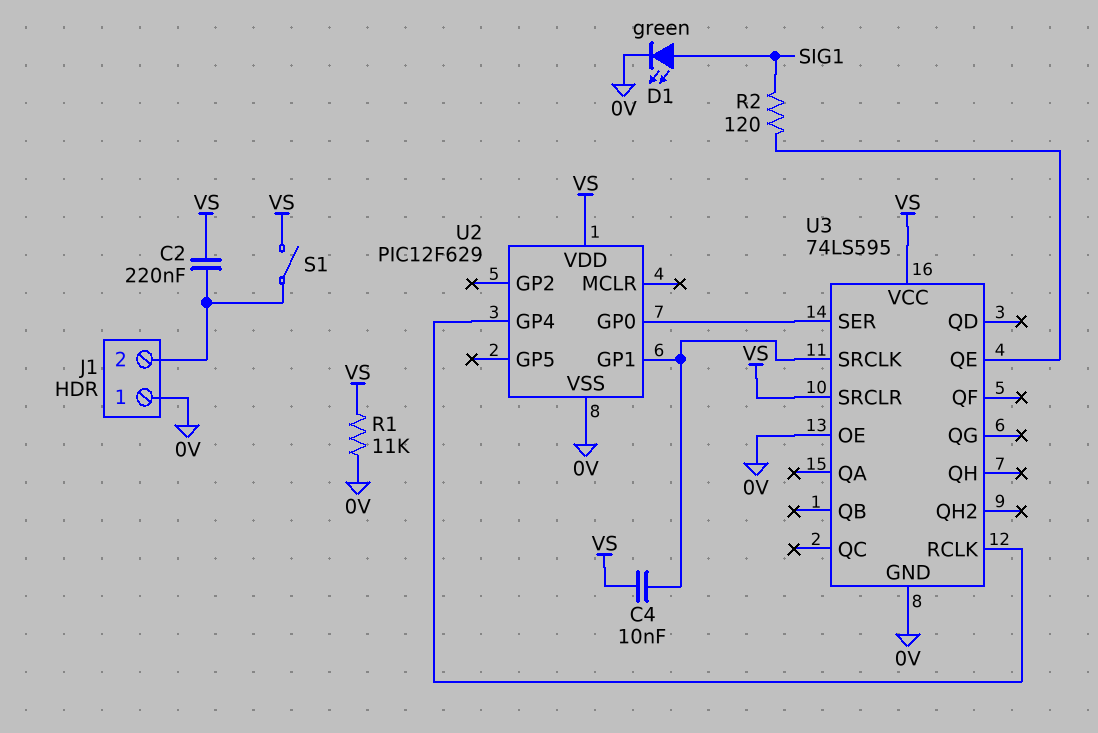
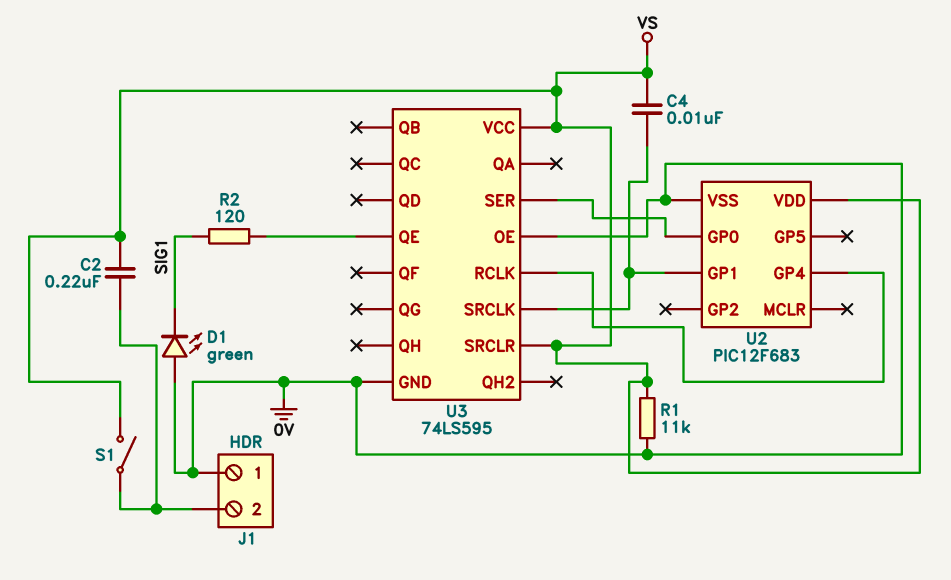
D1: LED green (A SIG1, K 0V) -> LED green (A 0V, K SIG1)
U2: PIC12F629 -> PIC12F683

